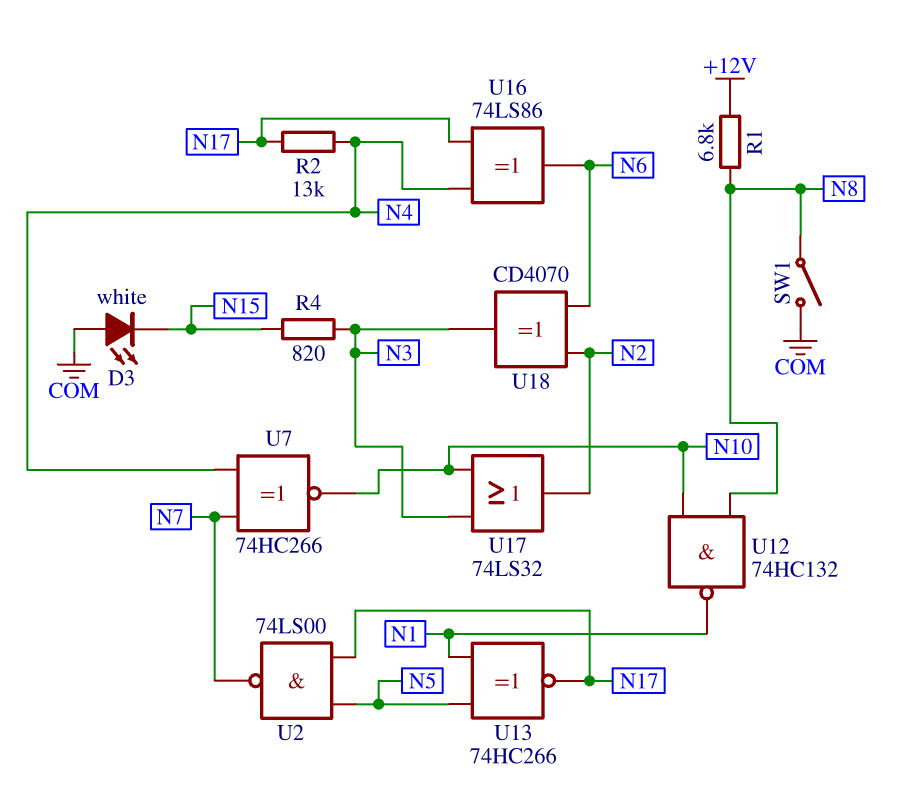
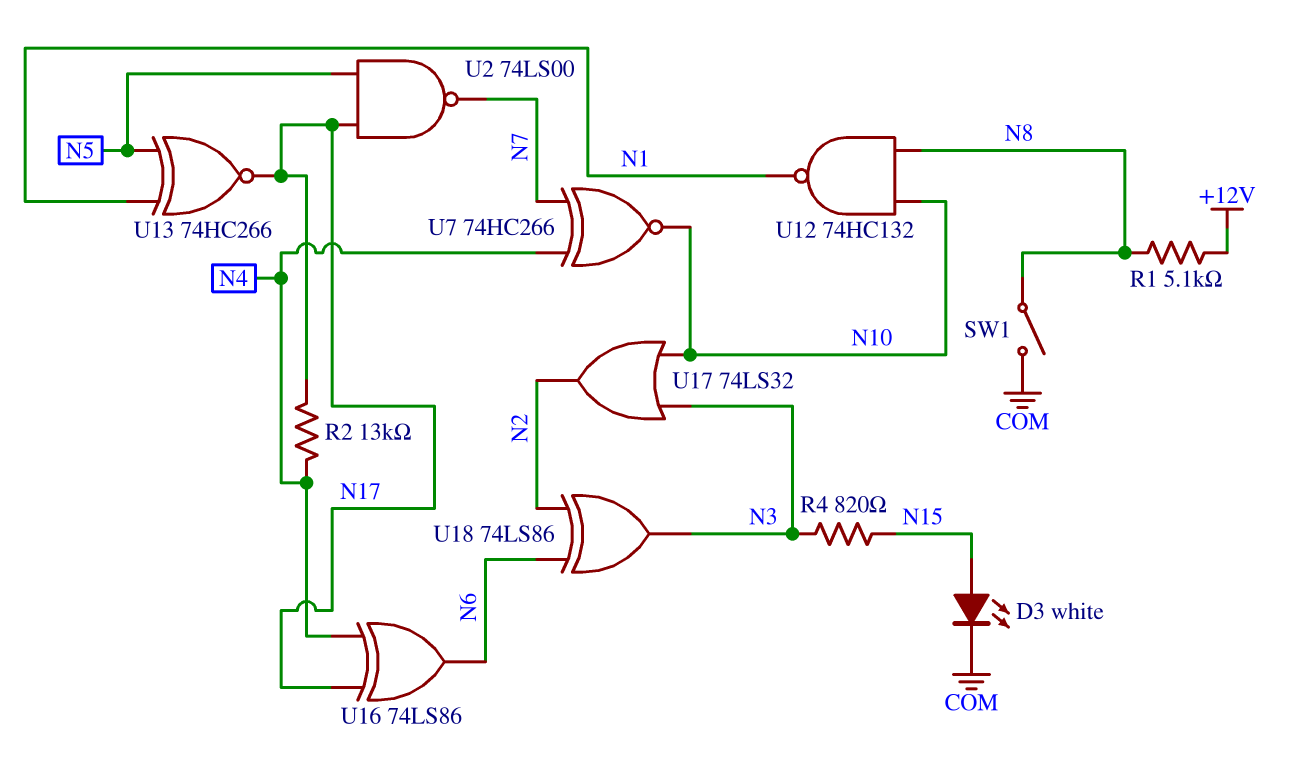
D3: LED white (A COM, K N15) -> LED white (A N15, K COM)
R1: 6.8k (+12V, N8) -> 5.1k (+12V, N8)
U18: XOR CD4070 (in N2, in N6, out N3) -> XOR 74LS86 (in N2, in N6, out N3)

